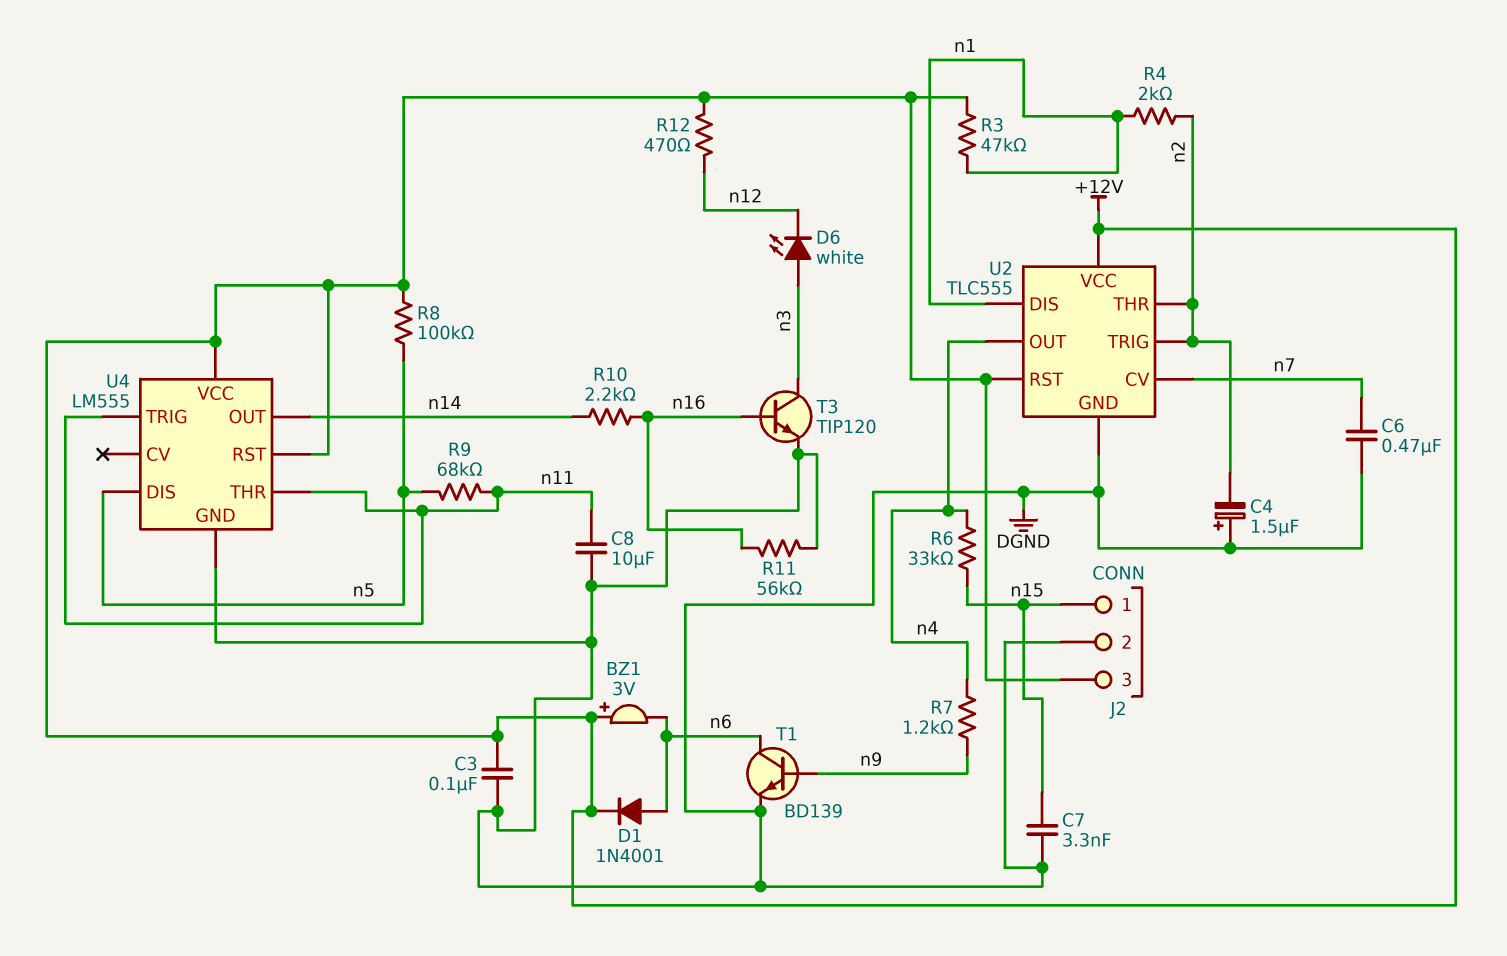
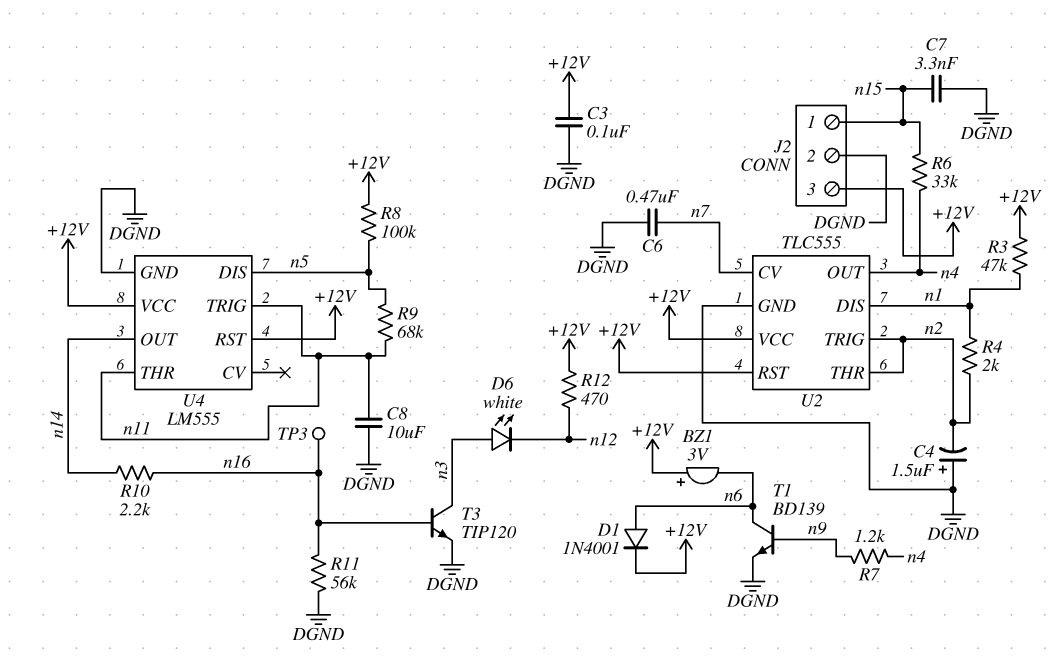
TP3: none -> test point (n16)

